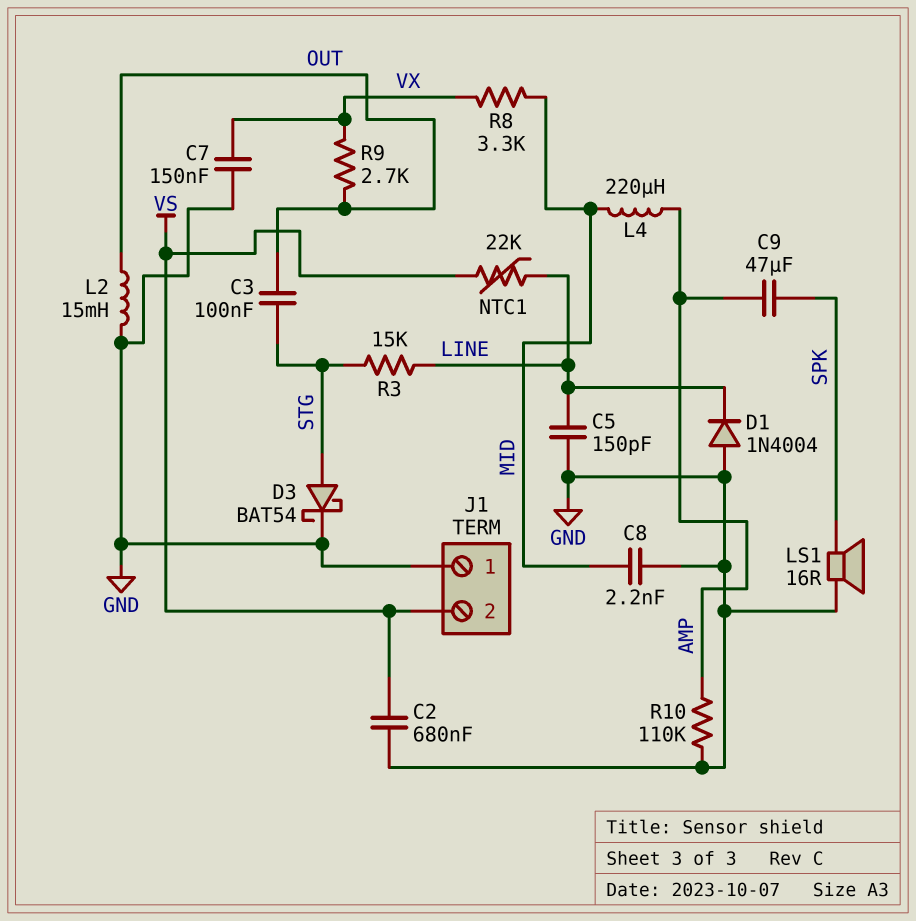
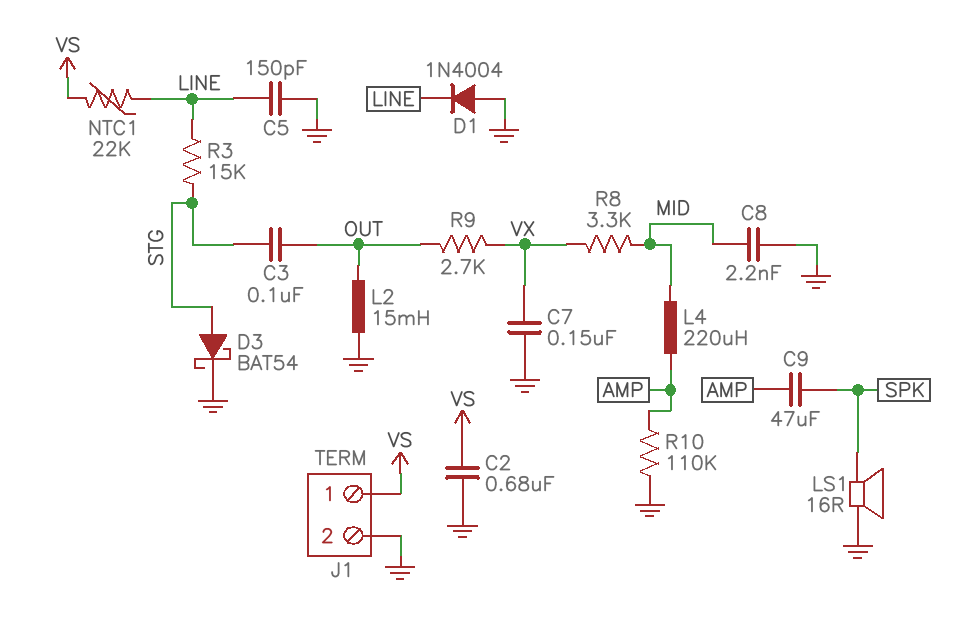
J1 pin 1: GND -> VS
J1 pin 2: VS -> GND

